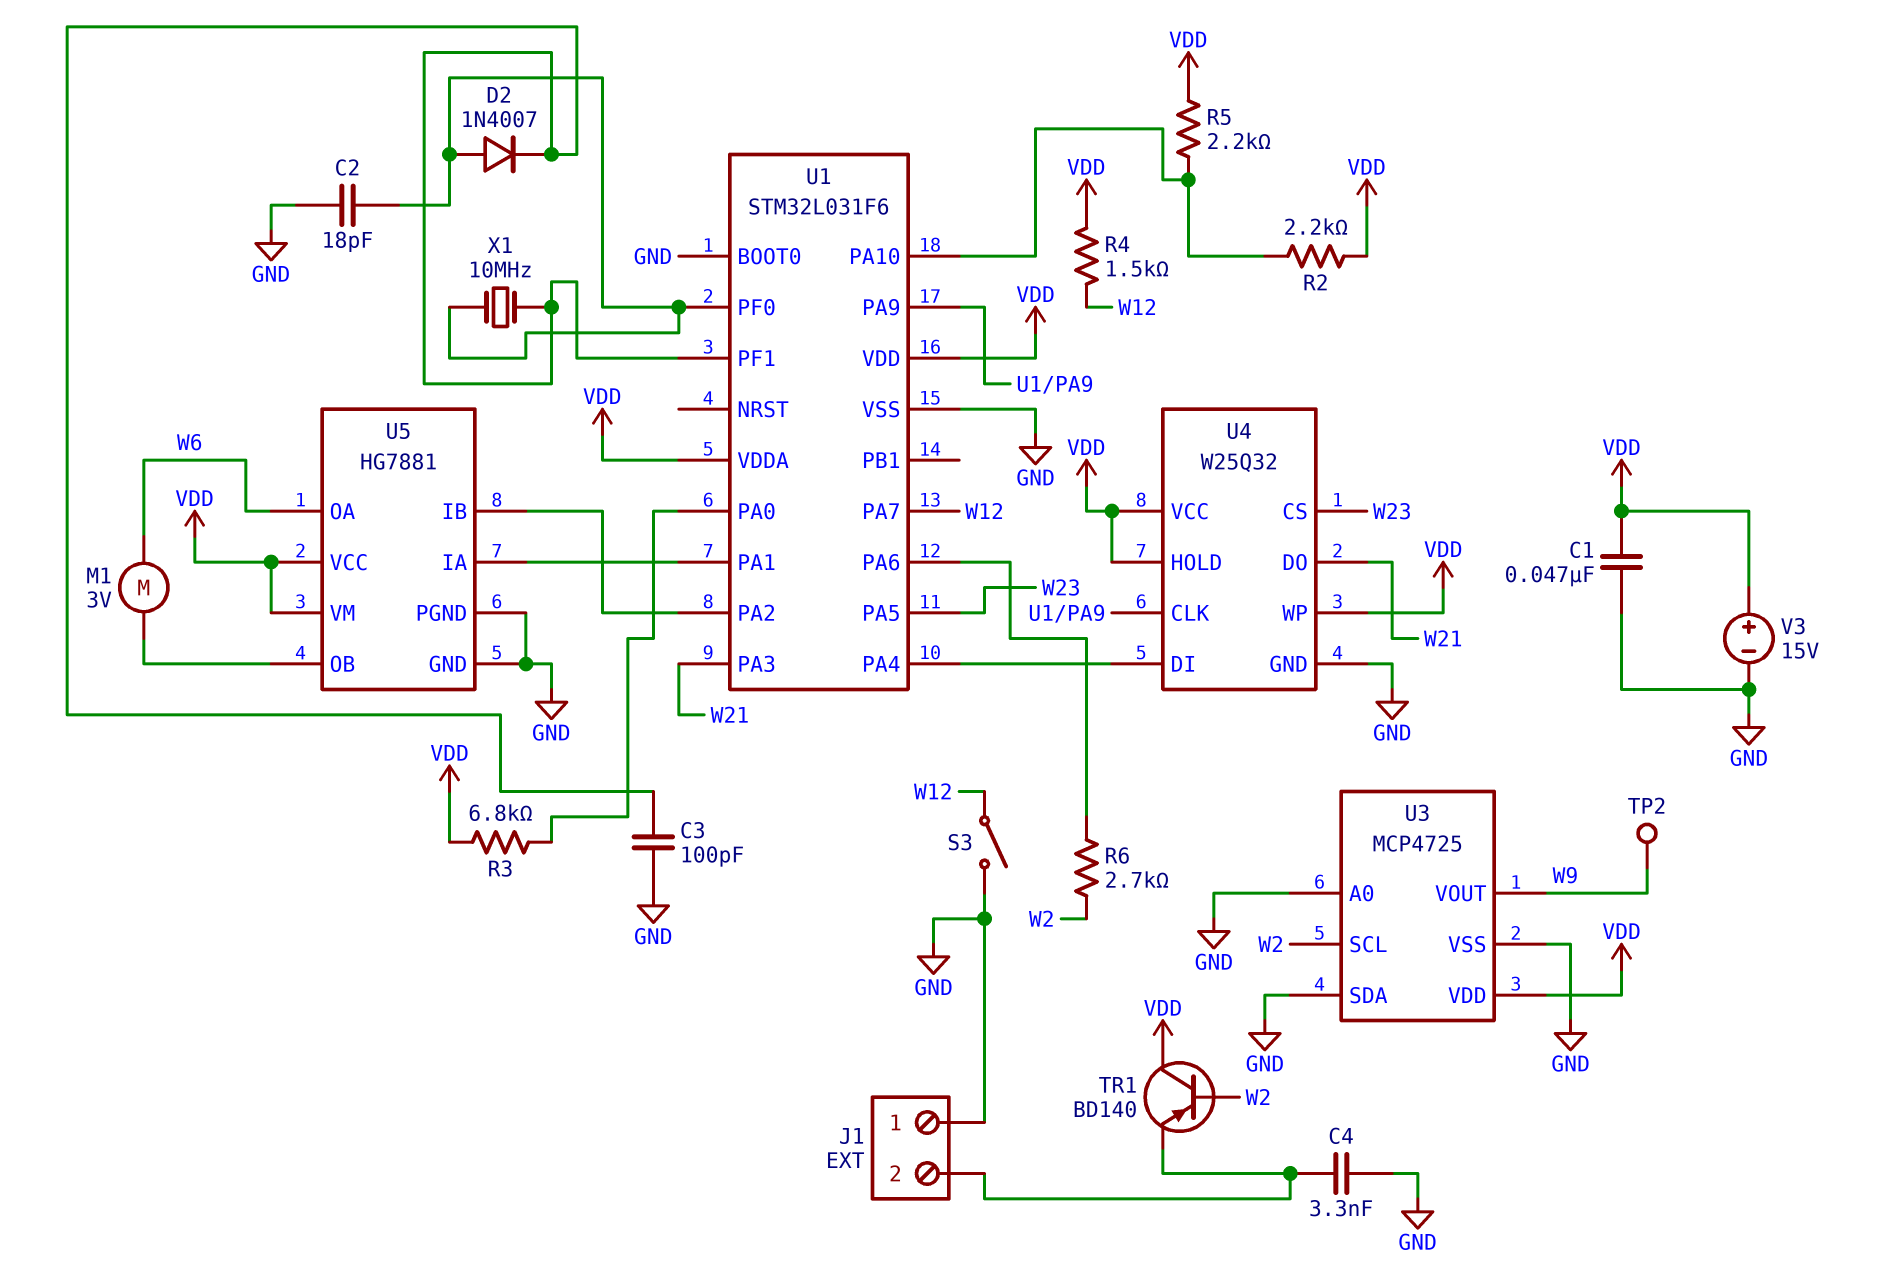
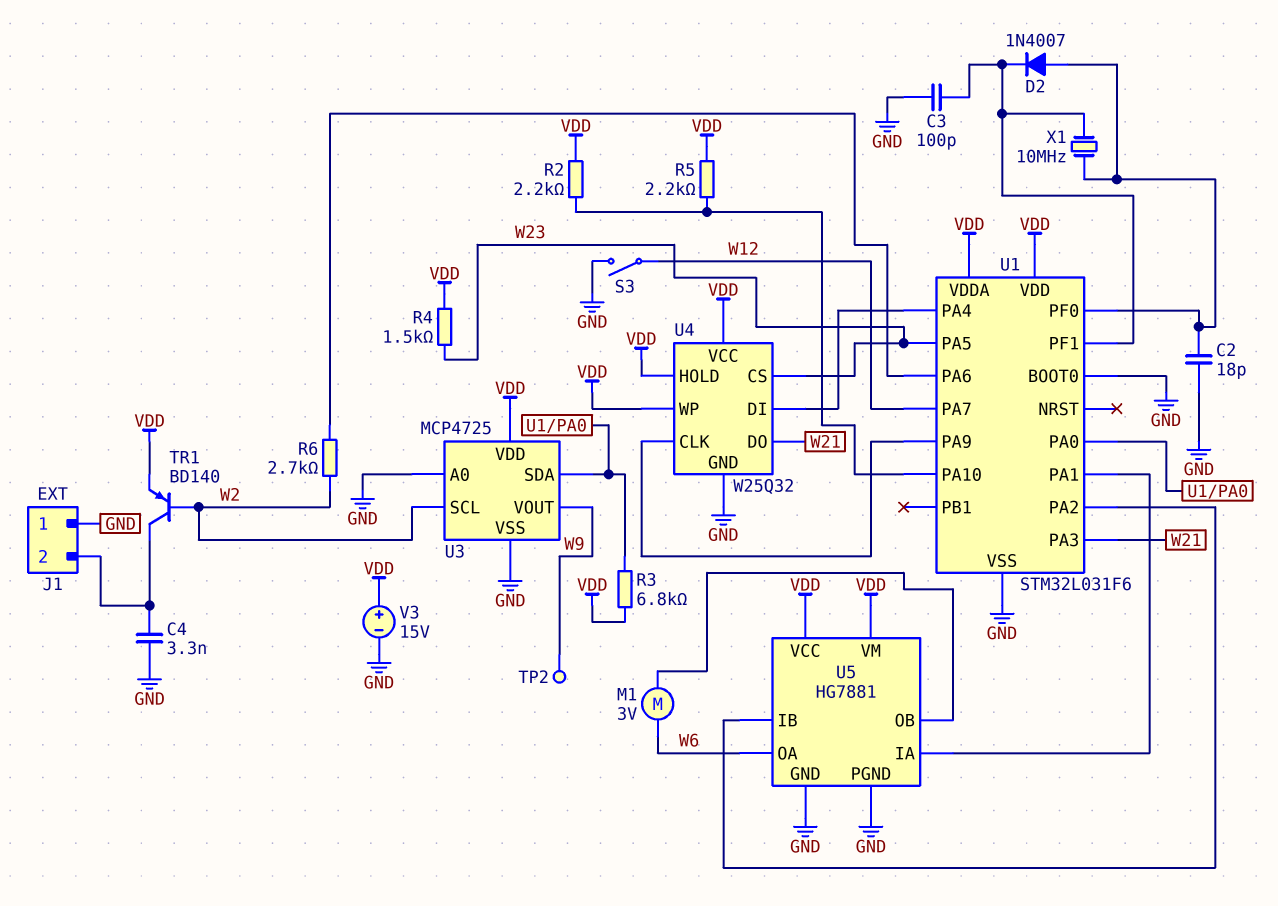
C1: 47nF (GND, VDD) -> none
R4: 1.5k (VDD, W12) -> 1.5k (VDD, W23)
TR1: PNP BD140 (B W2, C VDD, E J1/2) -> PNP BD140 (B W2, C J1/2, E VDD)
U3 pin SDA: GND -> U1/PA0

